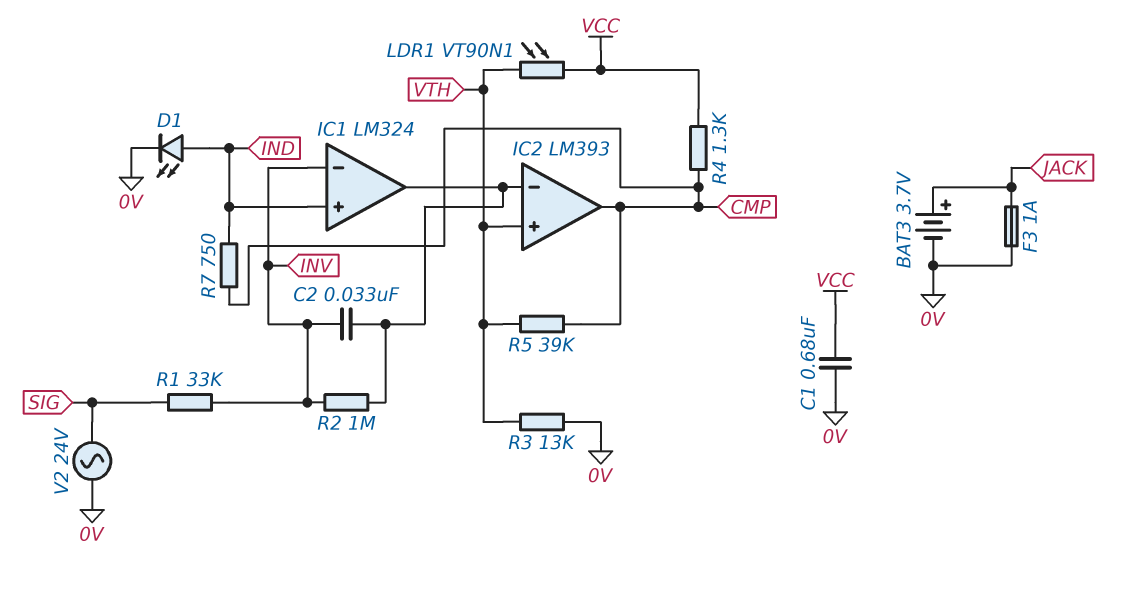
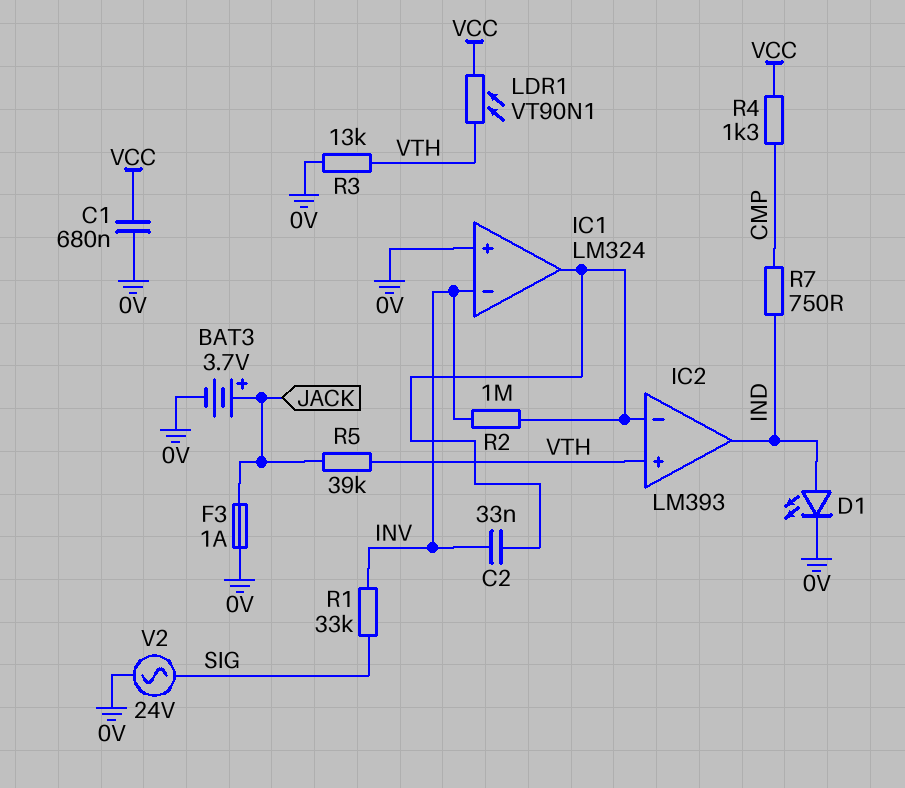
IC1 pin in+: IND -> 0V
IC2 pin out: CMP -> IND
R5: 39k (CMP, VTH) -> 39k (JACK, VTH)

